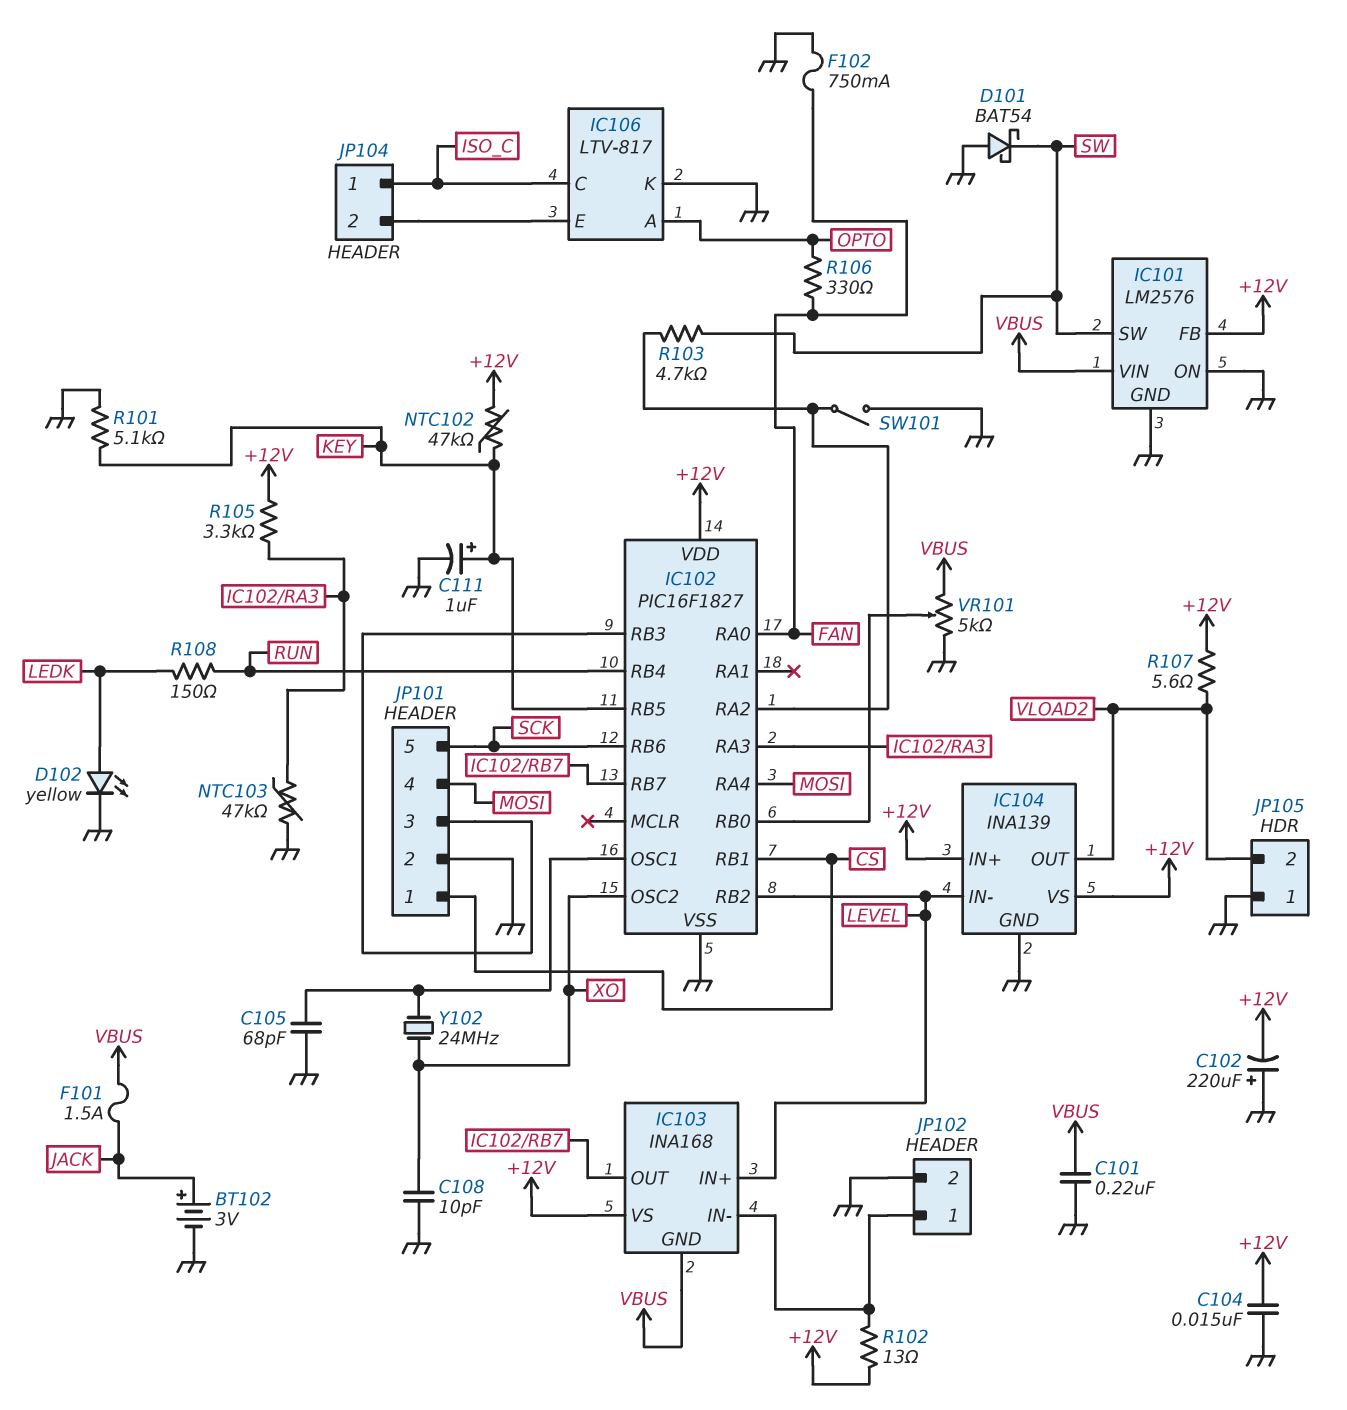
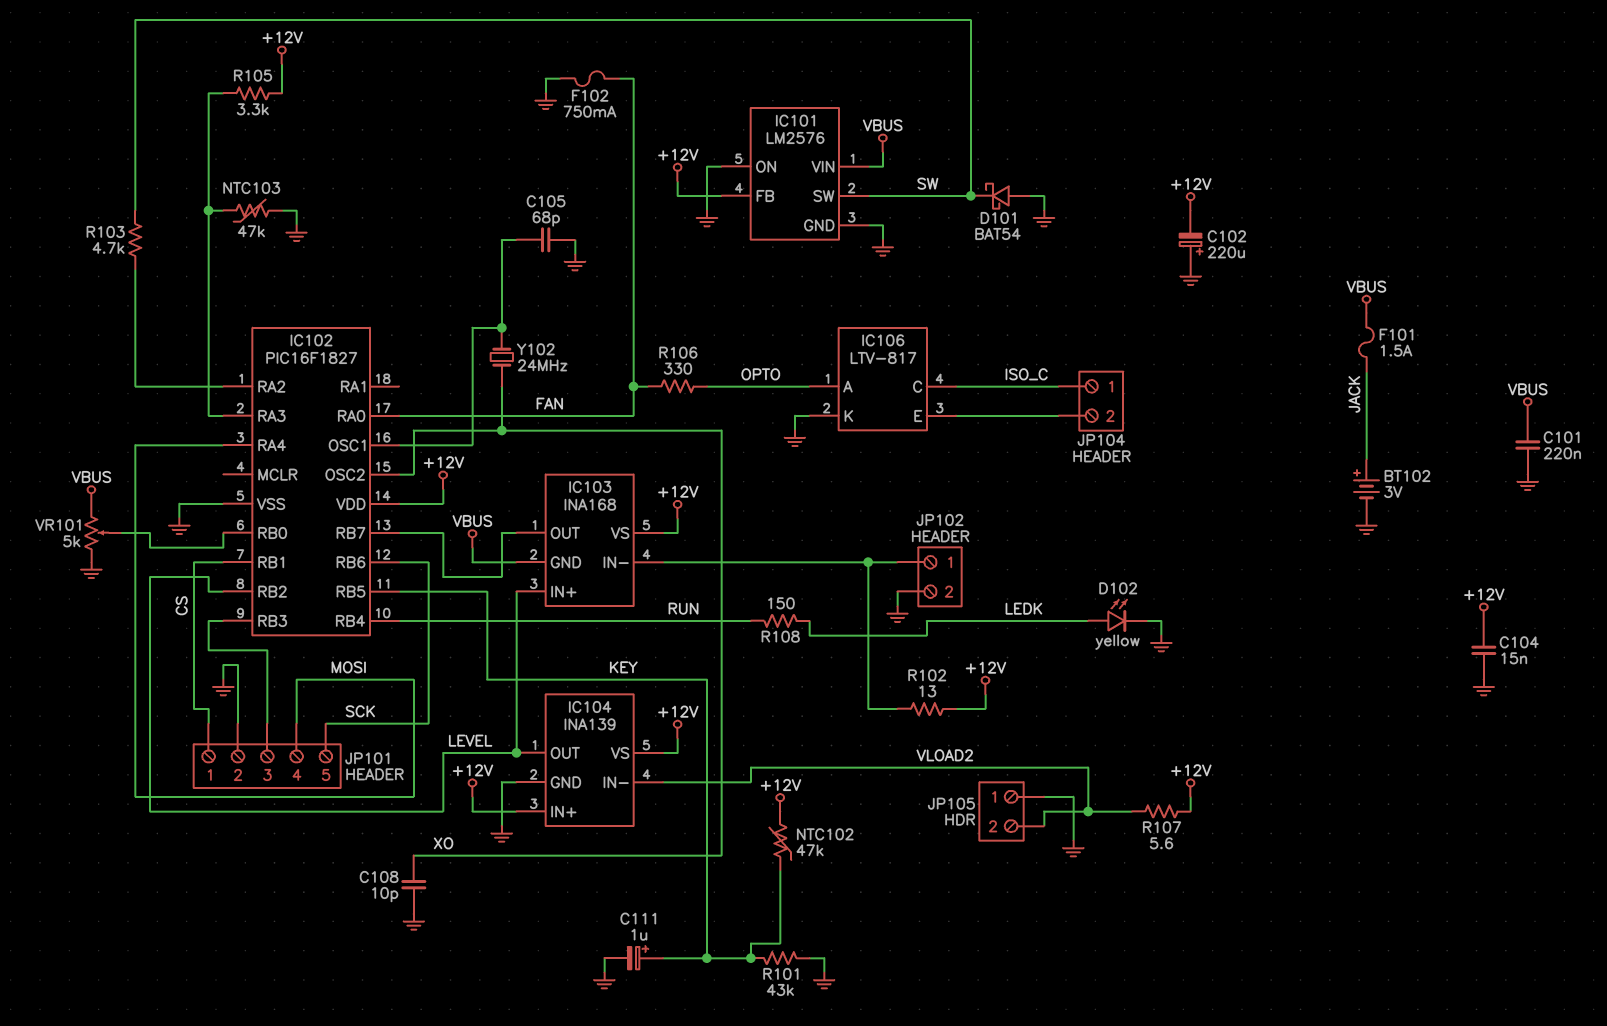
IC104 pin IN-: LEVEL -> VLOAD2
IC104 pin OUT: VLOAD2 -> LEVEL
R101: 5.1k (GND, KEY) -> 43k (GND, KEY)
SW101: switch (GND, IC102/RA2) -> none

